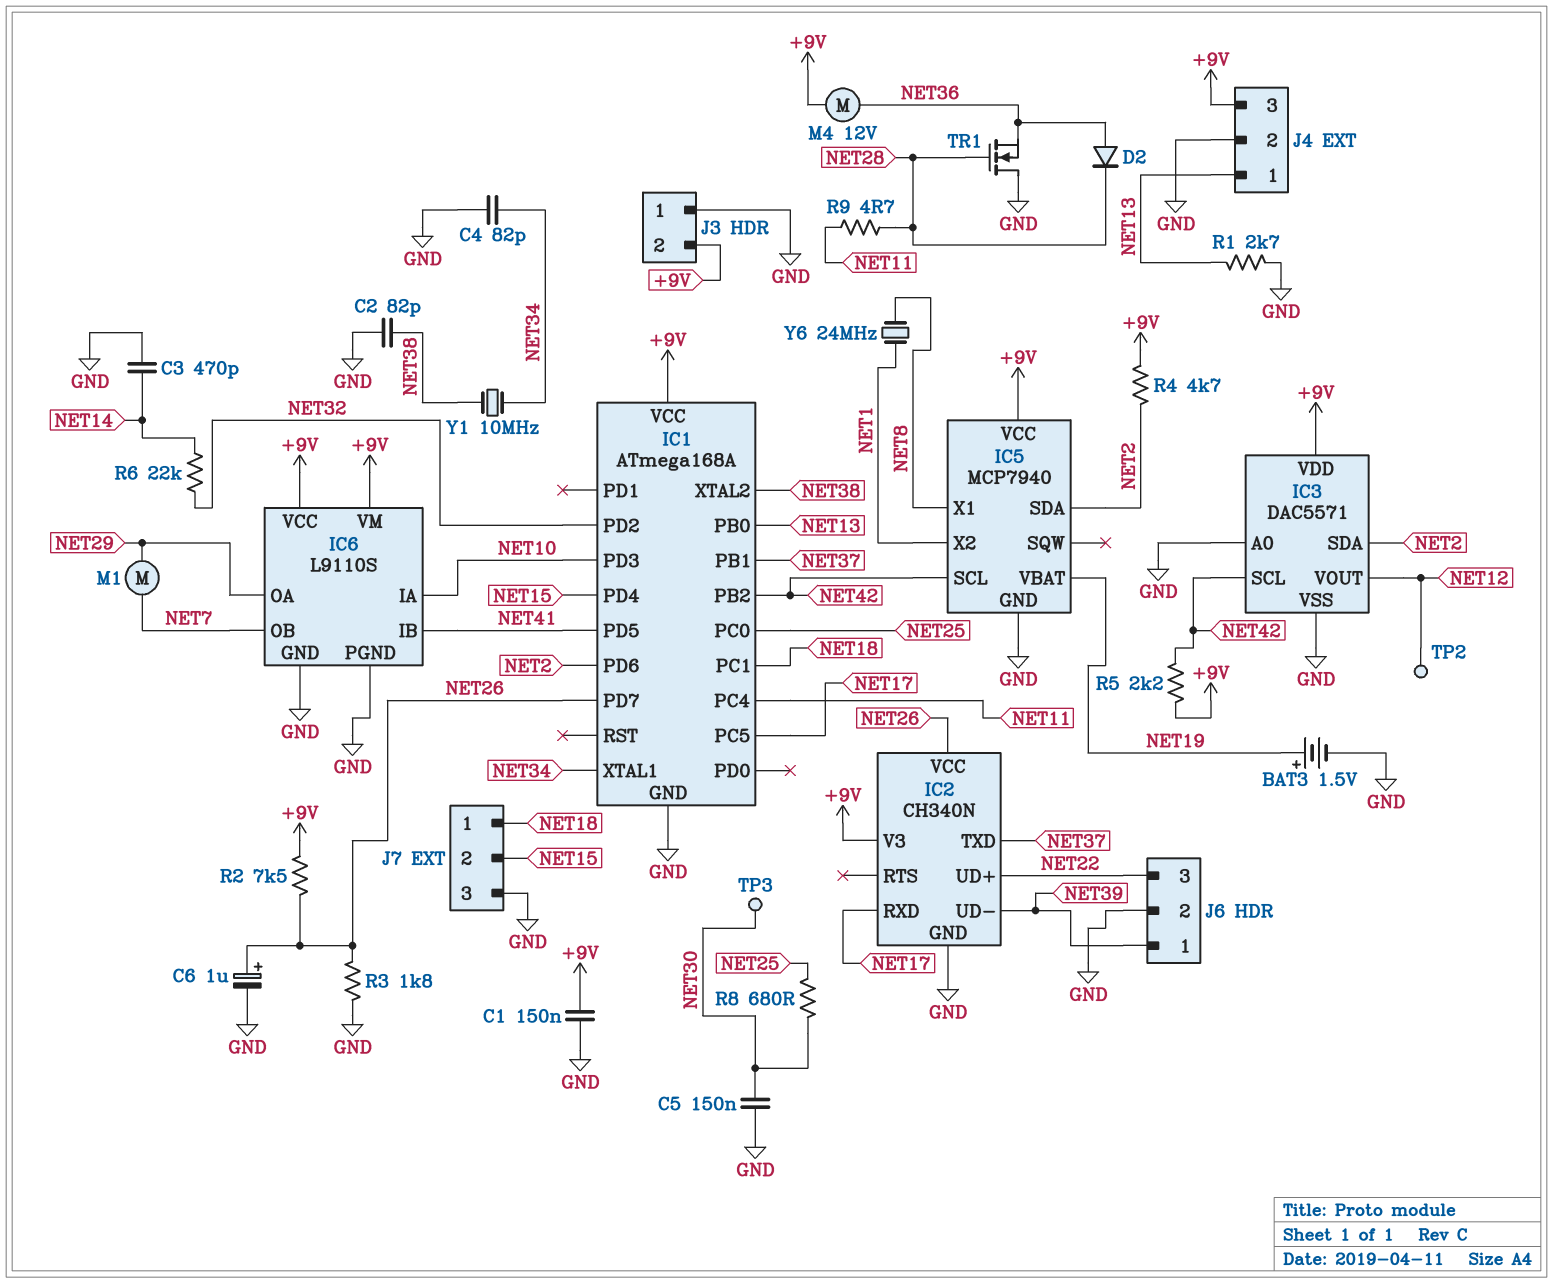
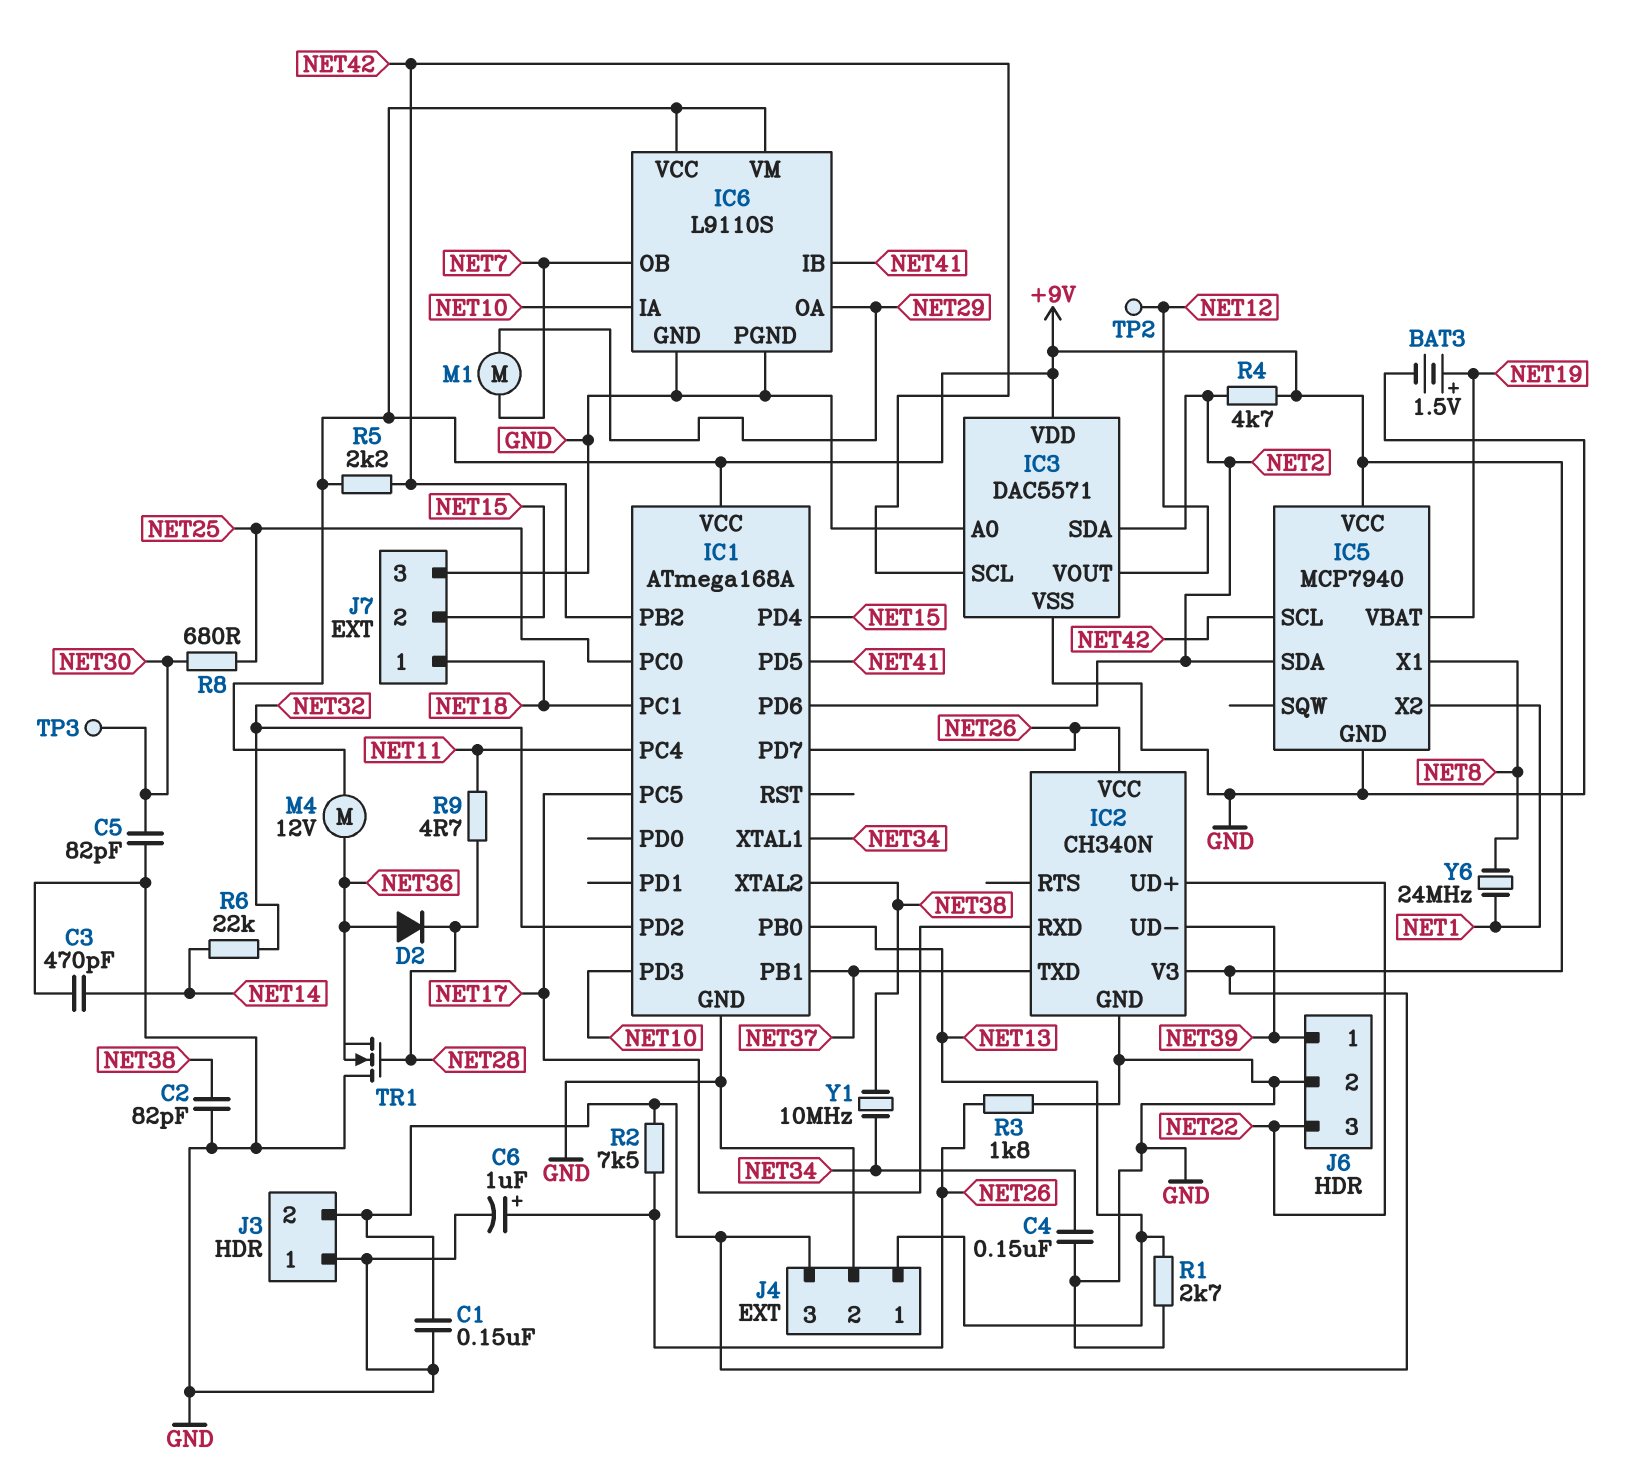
C4: 82pF (GND, NET34) -> 150nF (GND, NET34)
C5: 150nF (GND, NET30) -> 82pF (GND, NET30)

